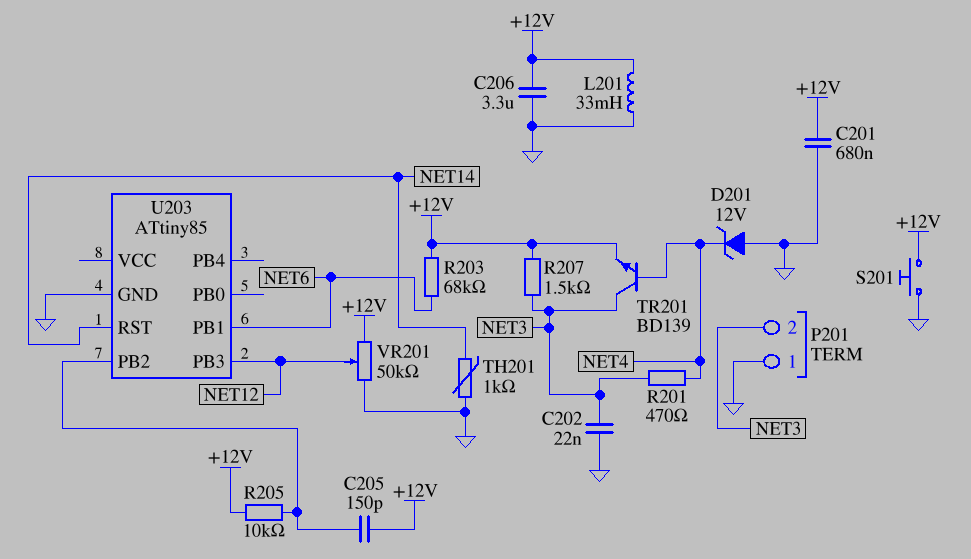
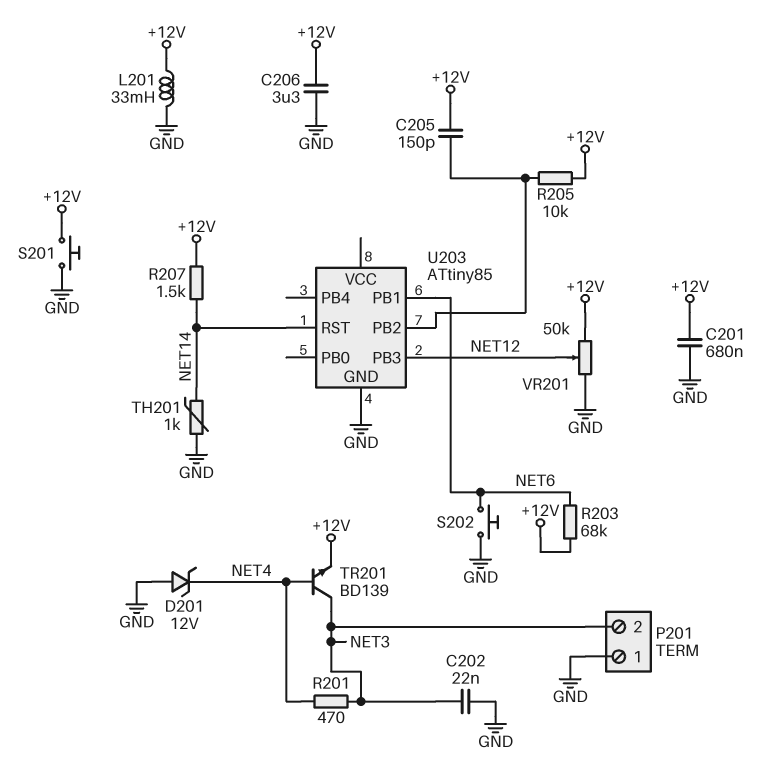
R207: 1.5k (+12V, NET3) -> 1.5k (+12V, NET14)
S202: none -> button (GND, NET6)

